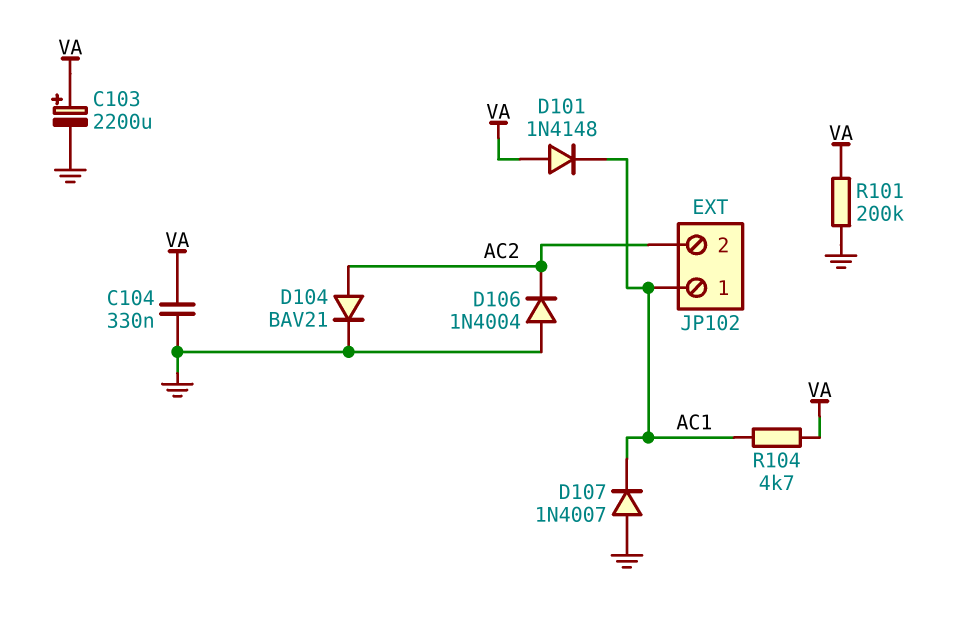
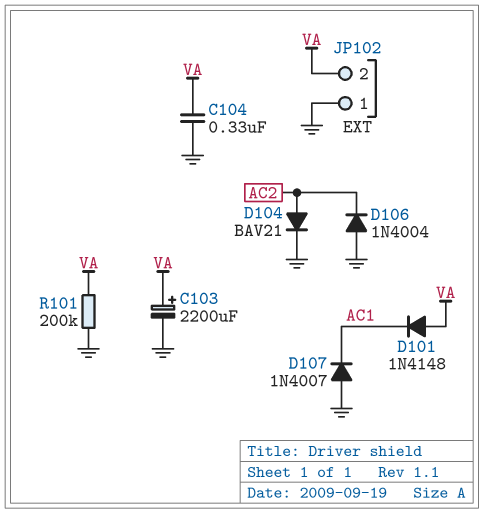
JP102 pin 1: AC1 -> GND
JP102 pin 2: AC2 -> VA
R104: 4.7k (AC1, VA) -> none

